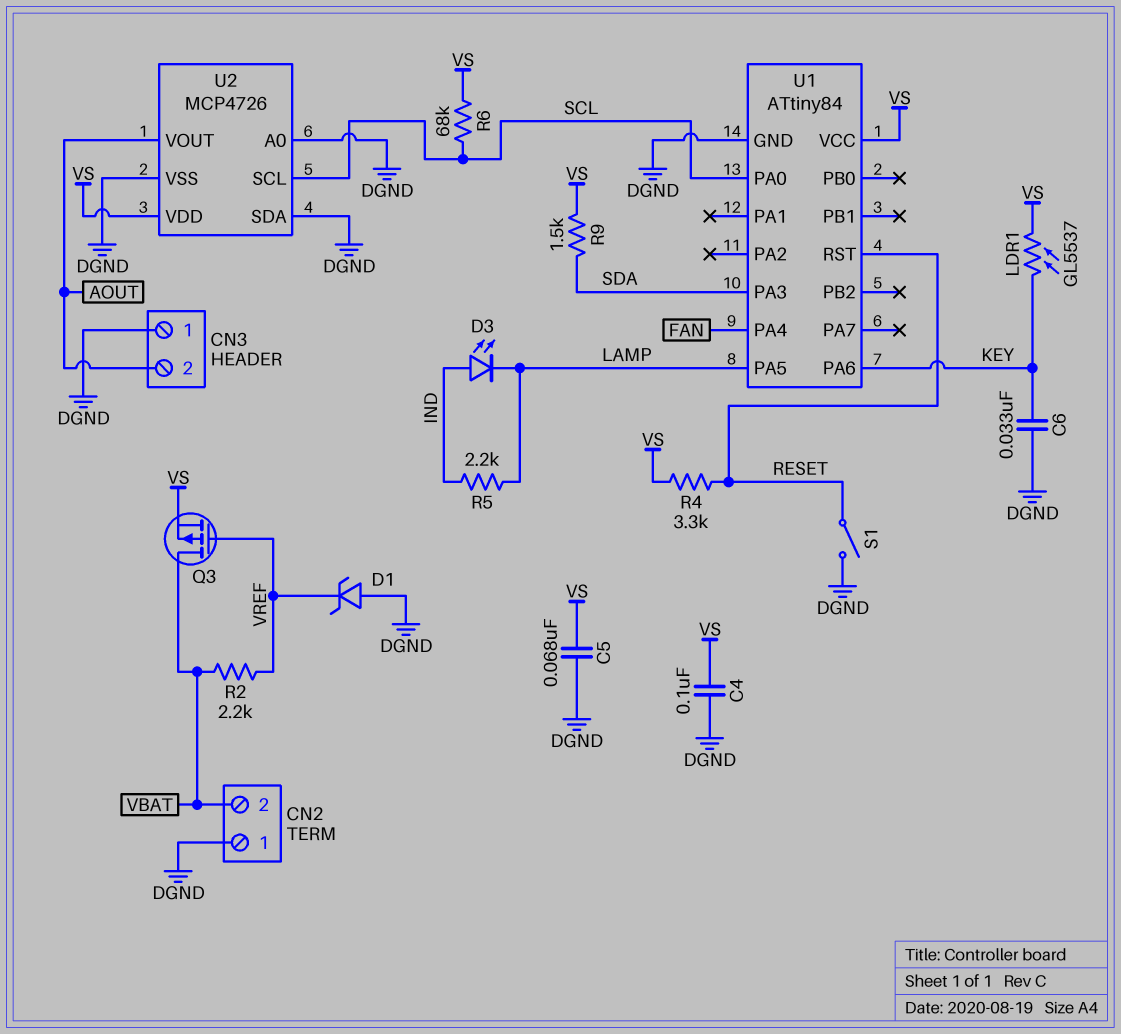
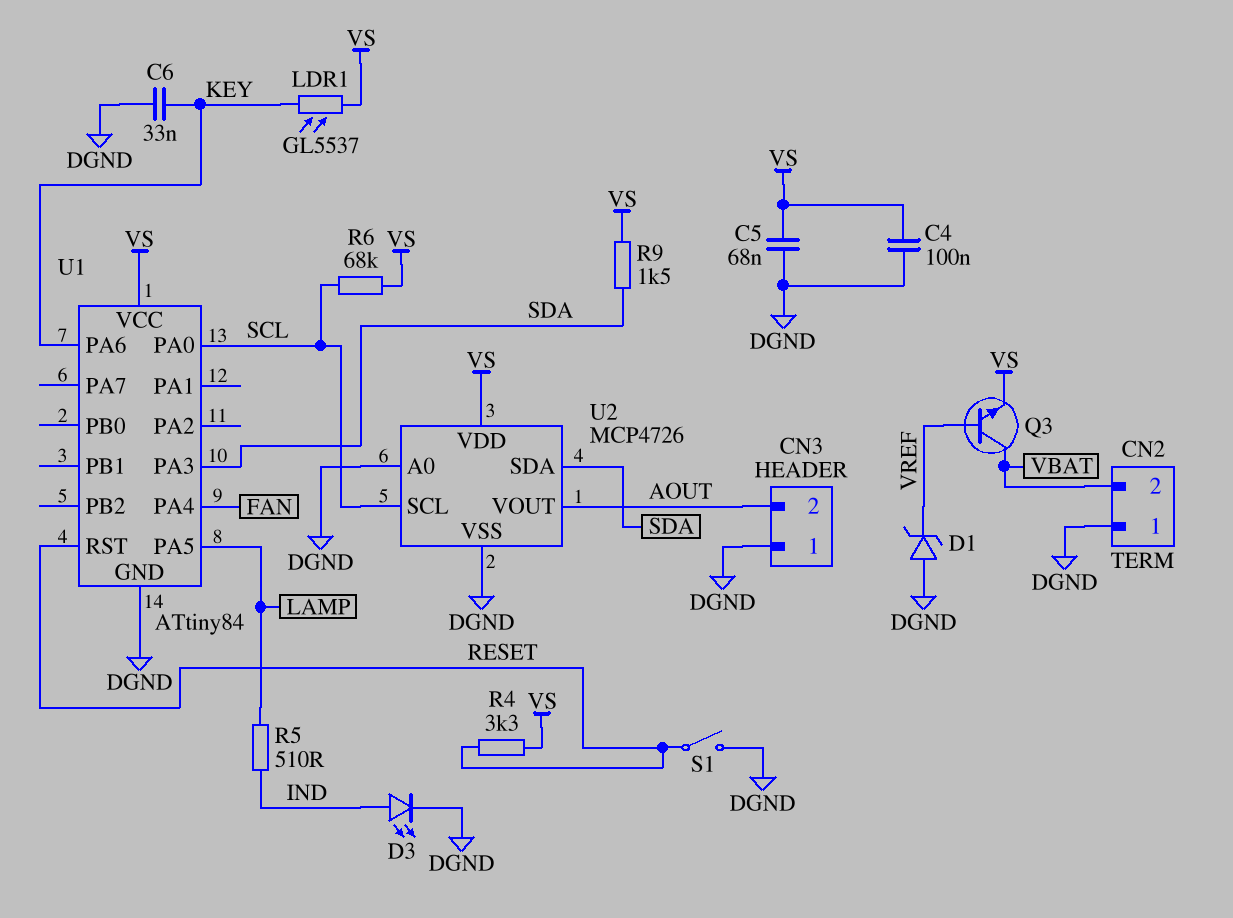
D3: LED (A IND, K LAMP) -> LED (A IND, K DGND)
Q3: PMOS (G VREF, D VBAT, S VS) -> NPN (B VREF, C VBAT, E VS)
R2: 2.2k (VBAT, VREF) -> none
R5: 2.2k (IND, LAMP) -> 510 (IND, LAMP)
U2 pin SDA: DGND -> SDA

